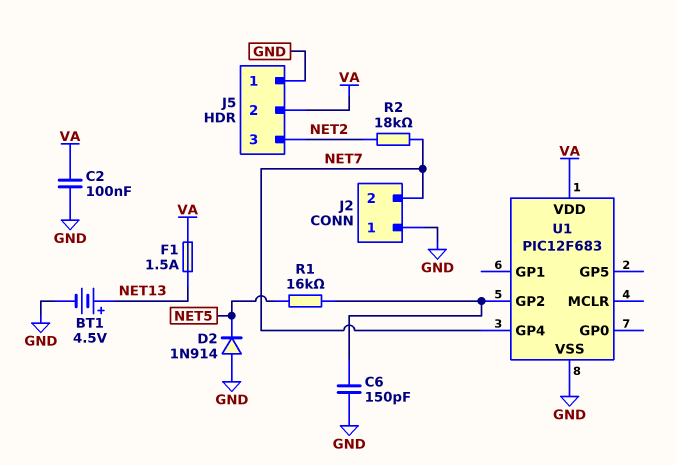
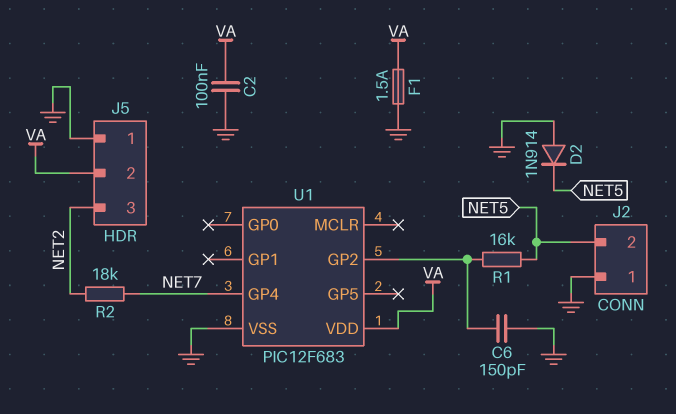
BT1: 4.5V (plus NET13, minus GND) -> none
F1: 1.5A (NET13, VA) -> 1.5A (GND, VA)
J2 pin 2: NET7 -> NET5

